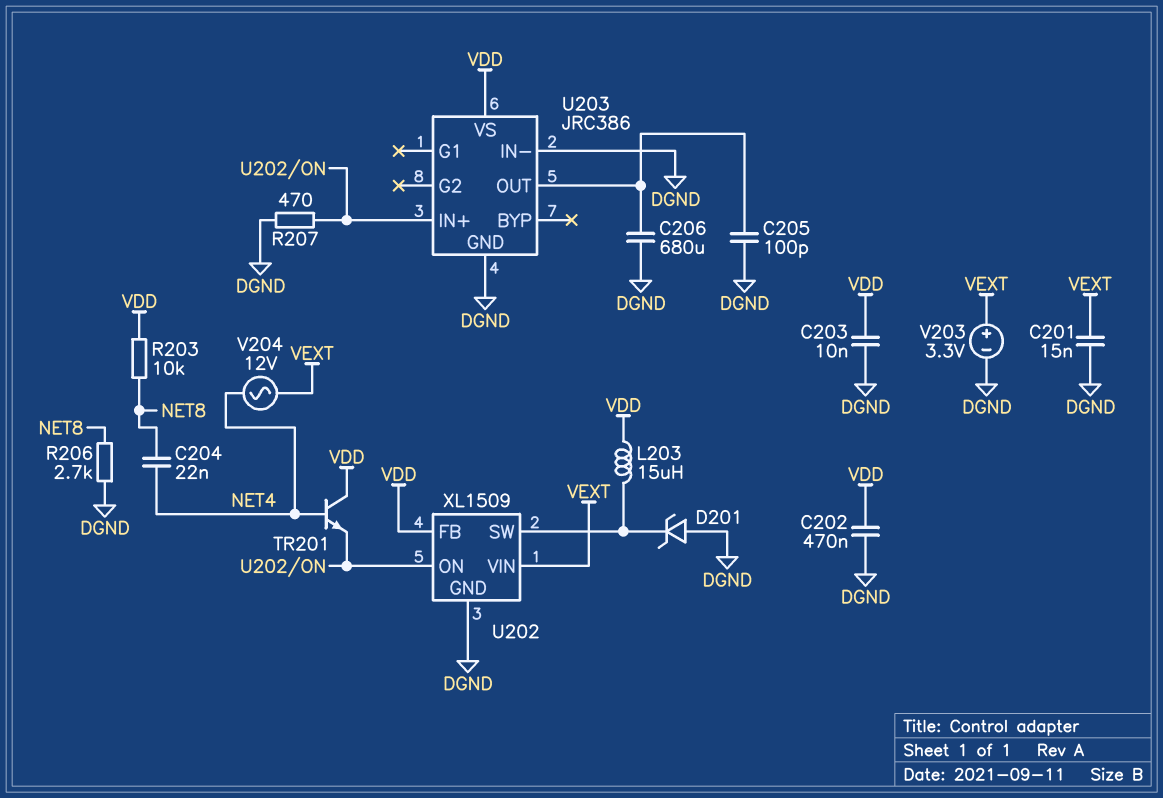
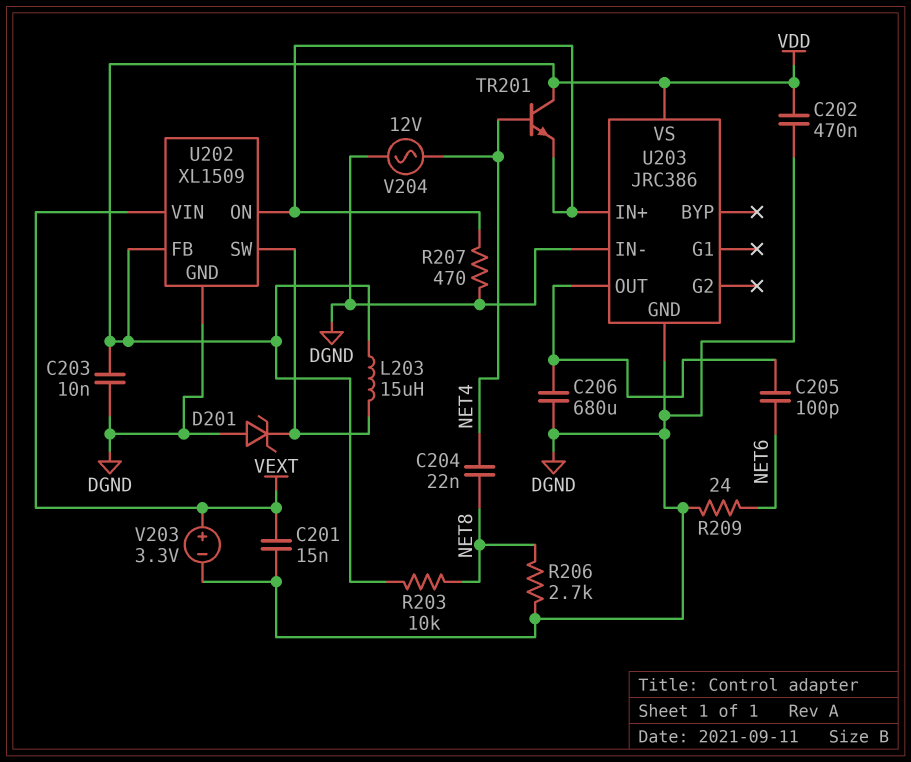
C205: 100pF (DGND, U203/OUT) -> 100pF (NET6, U203/OUT)
R209: none -> 24 (DGND, NET6)
V204: AC 12V (NET4, VEXT) -> AC 12V (DGND, NET4)

